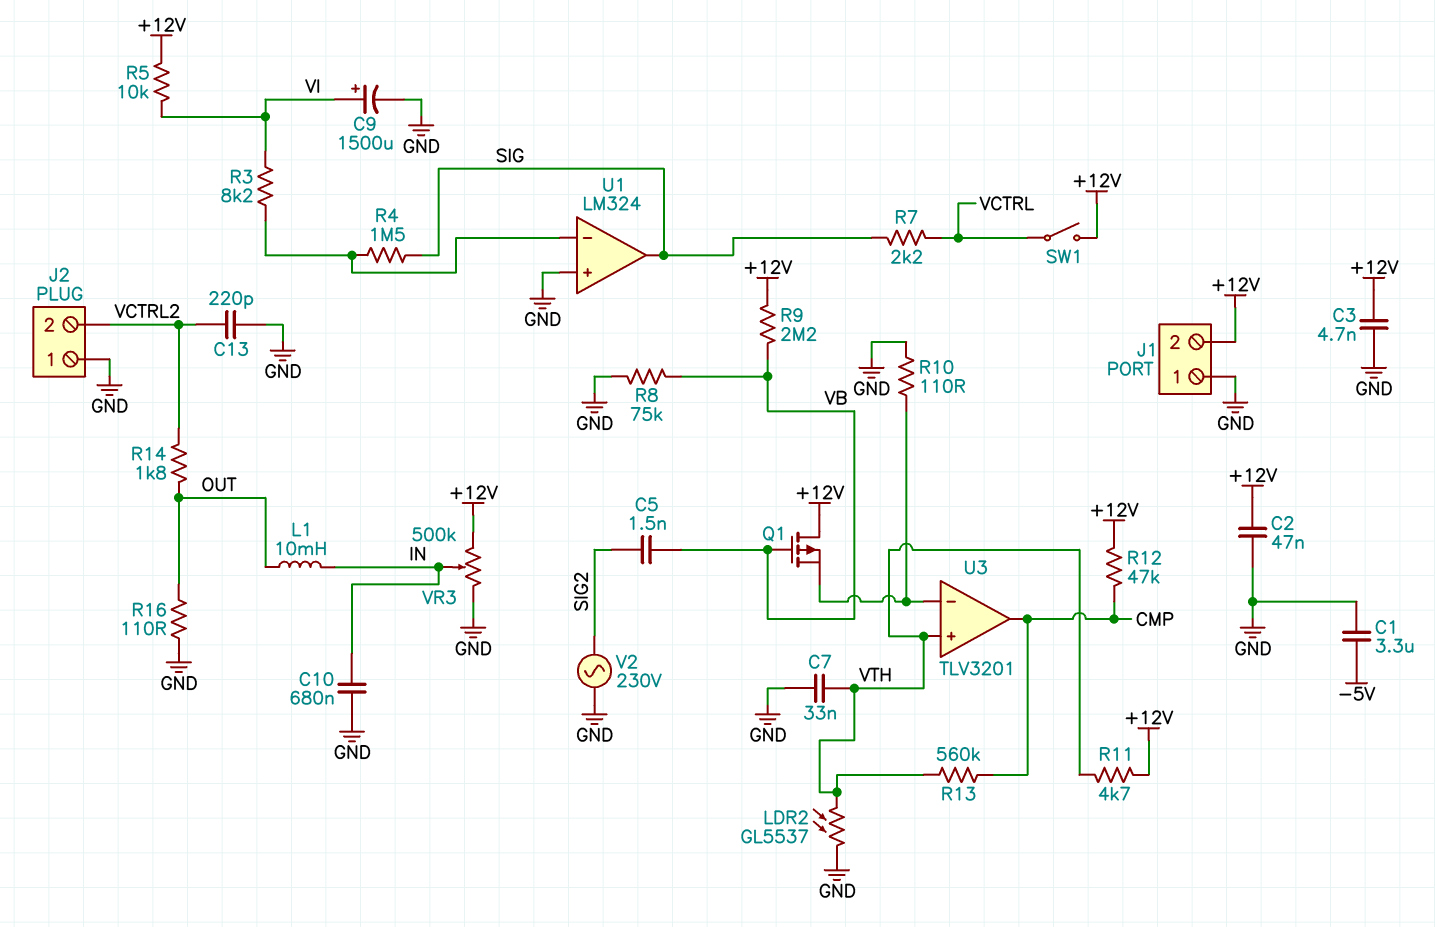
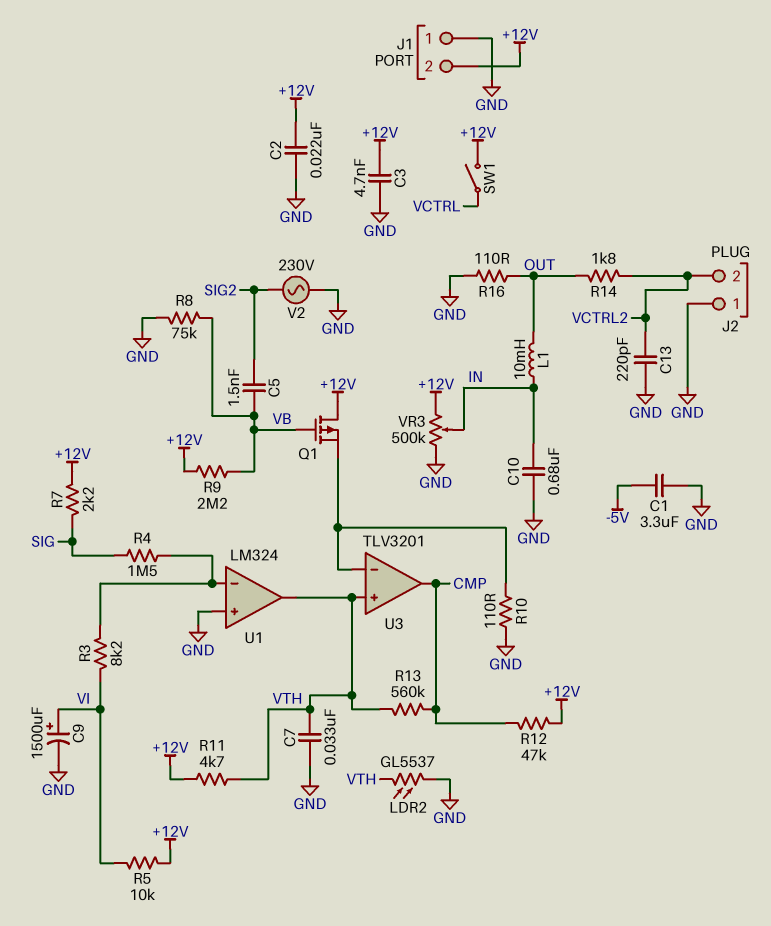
C2: 47nF (+12V, GND) -> 22nF (+12V, GND)
R7: 2.2k (SIG, VCTRL) -> 2.2k (+12V, SIG)
U1 pin out: SIG -> VTH

